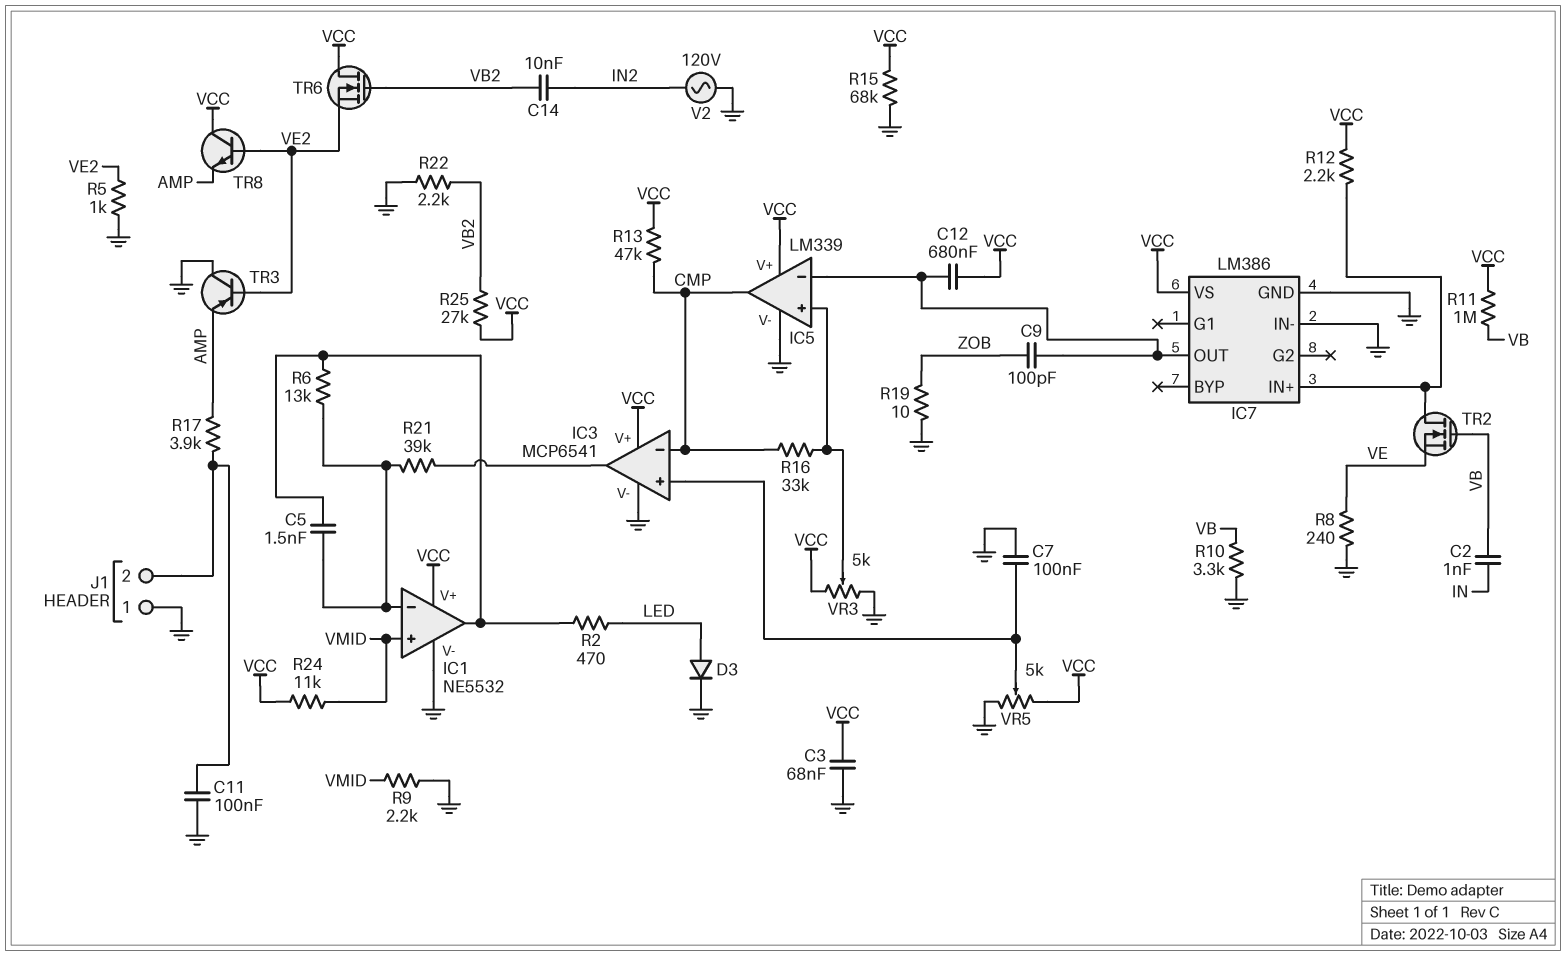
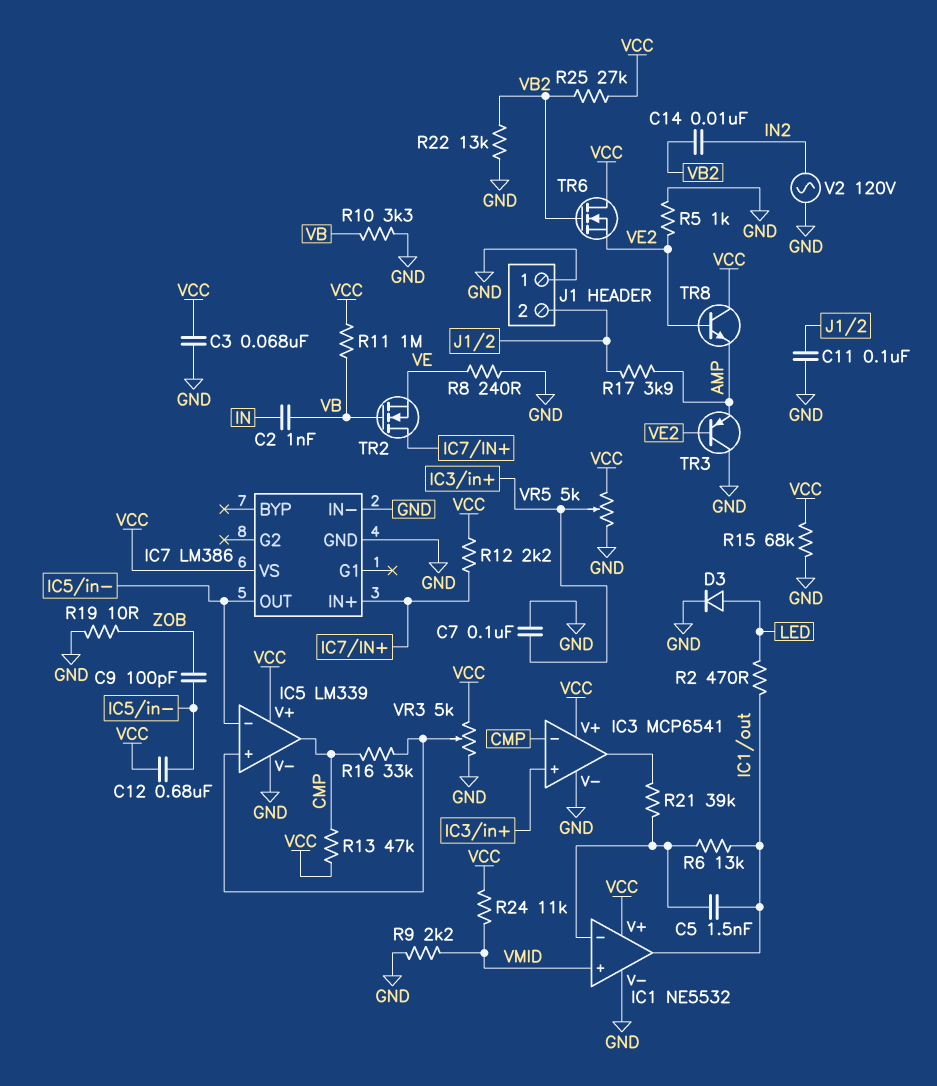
R22: 2.2k (GND, VB2) -> 13k (GND, VB2)

